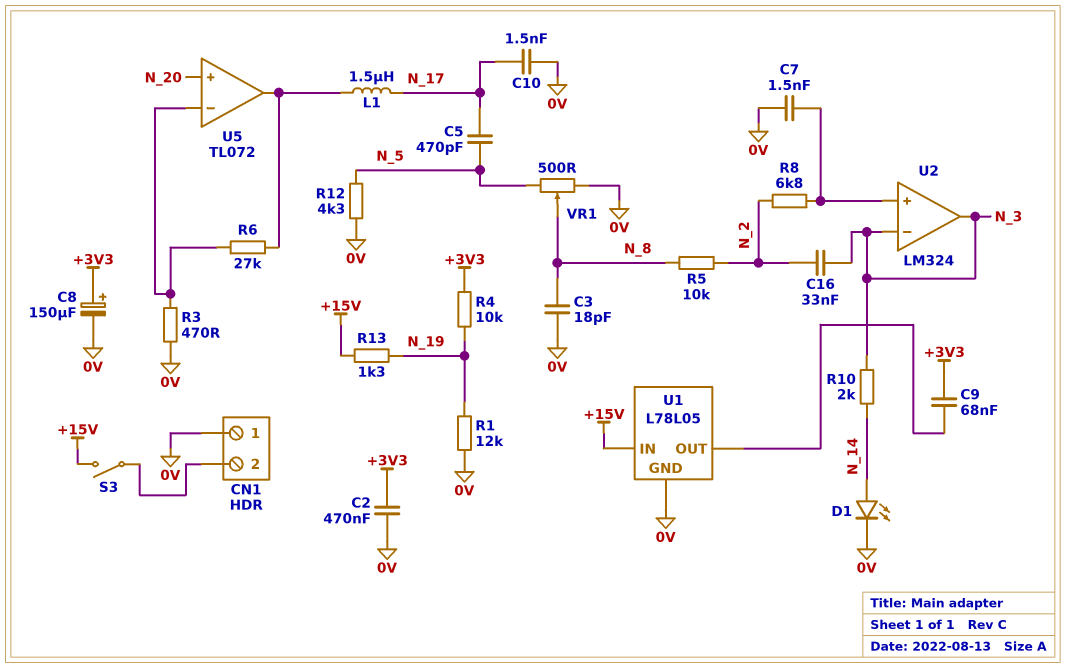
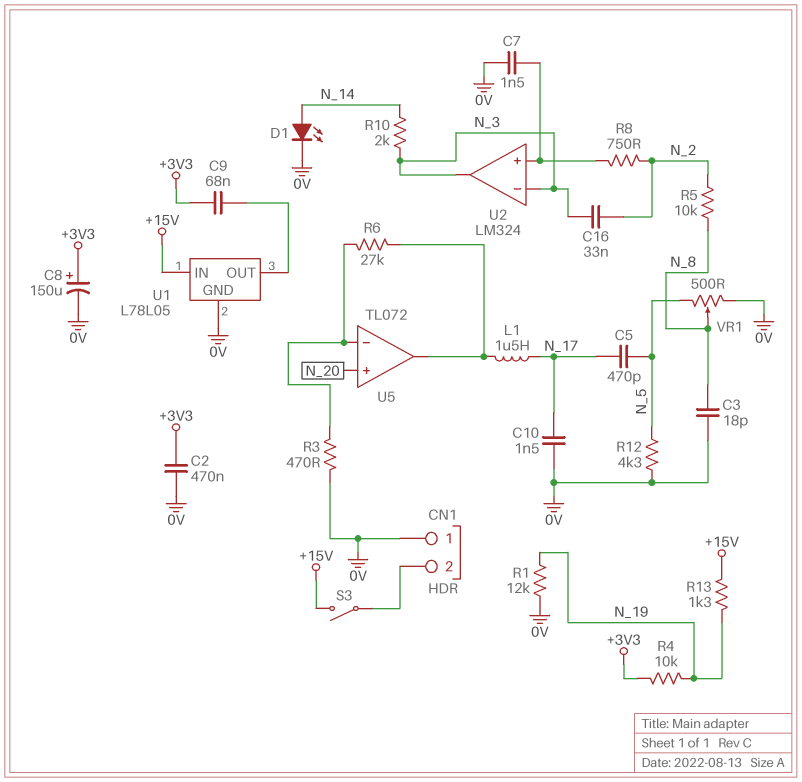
R8: 6.8k (N_2, U2/in+) -> 750 (N_2, U2/in+)

